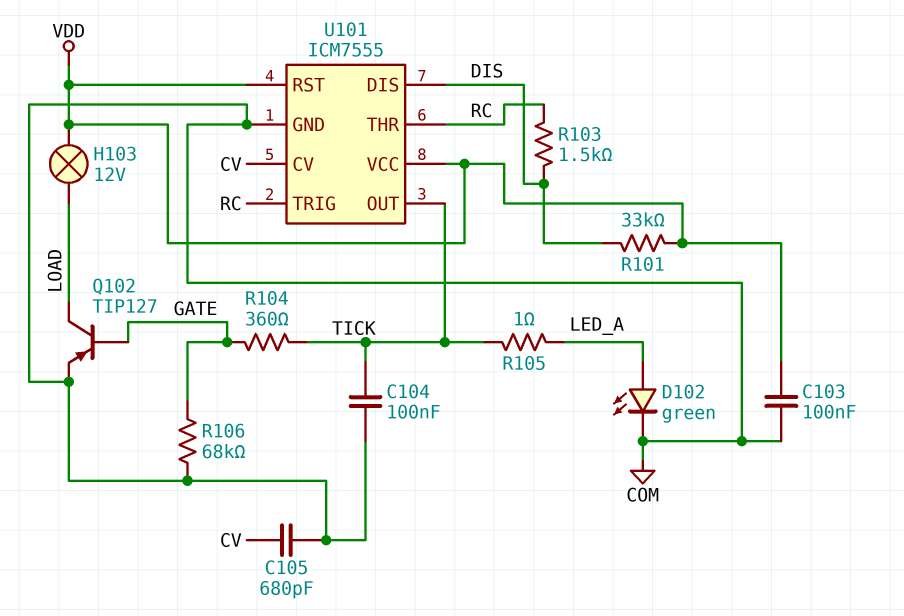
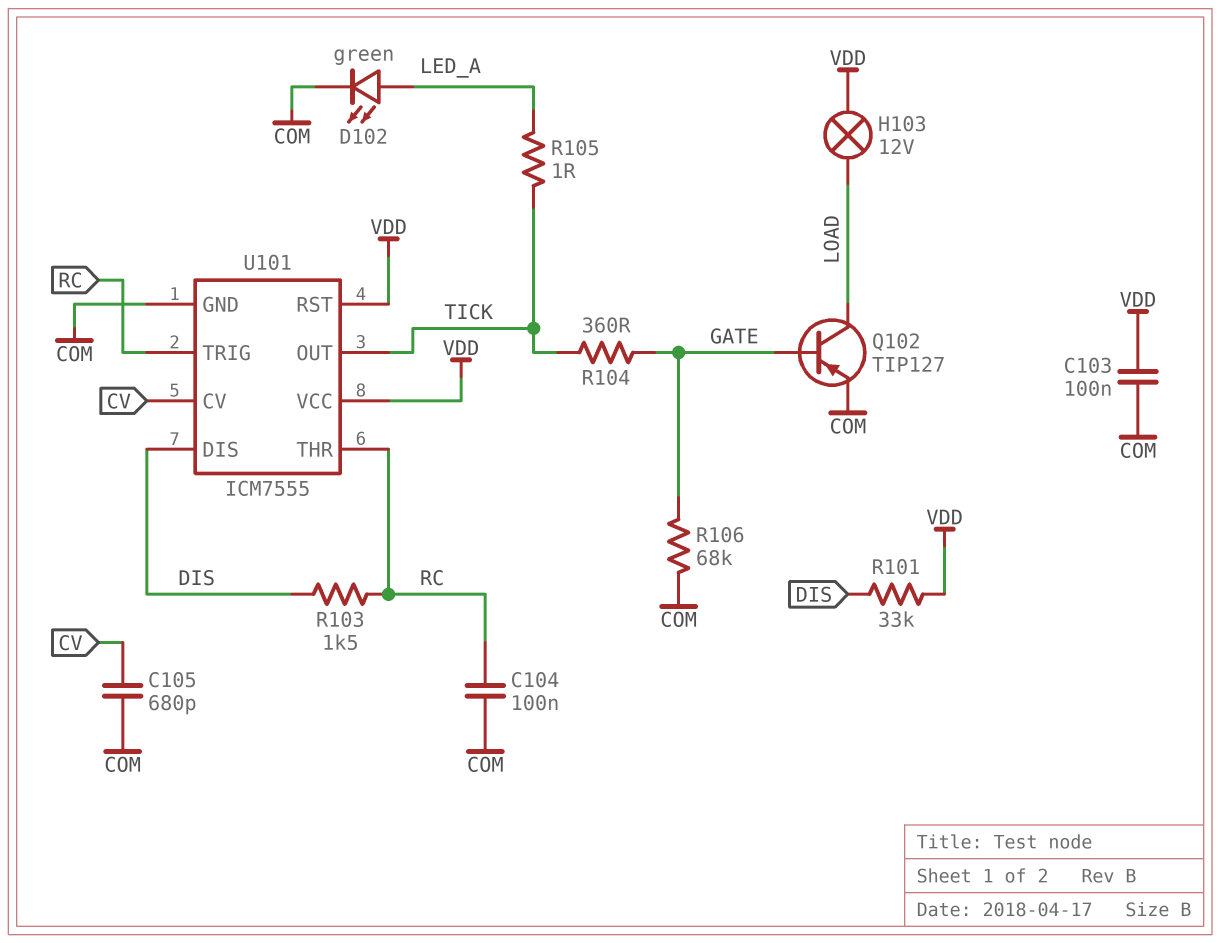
C104: 100nF (COM, TICK) -> 100nF (COM, RC)

